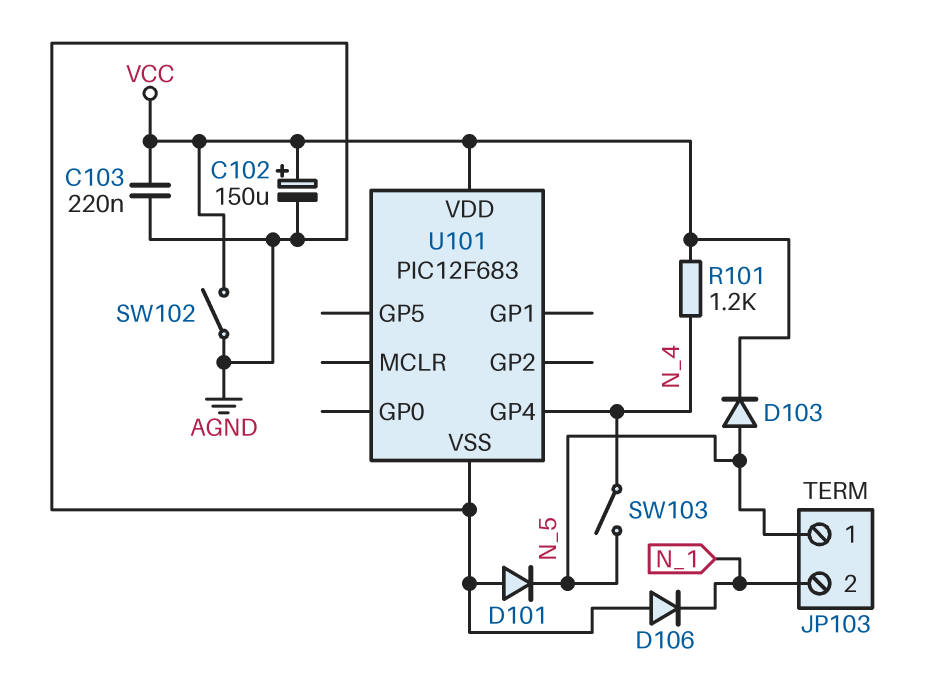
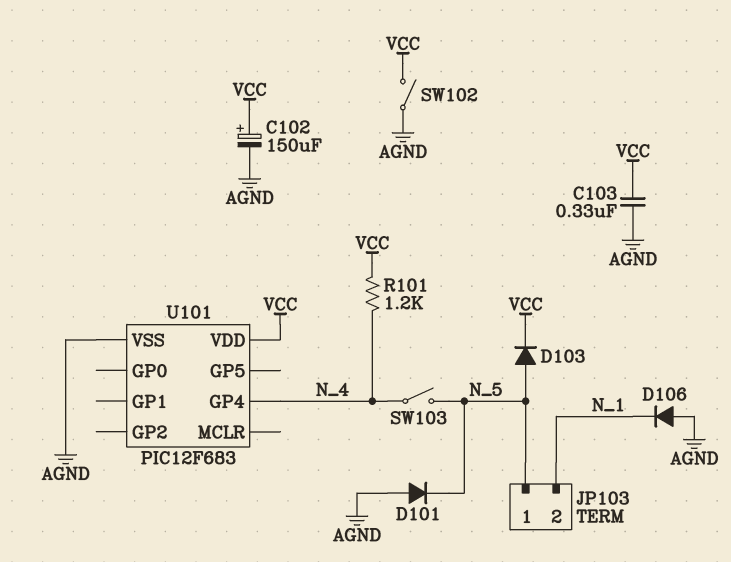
C103: 220nF (AGND, VCC) -> 330nF (AGND, VCC)

